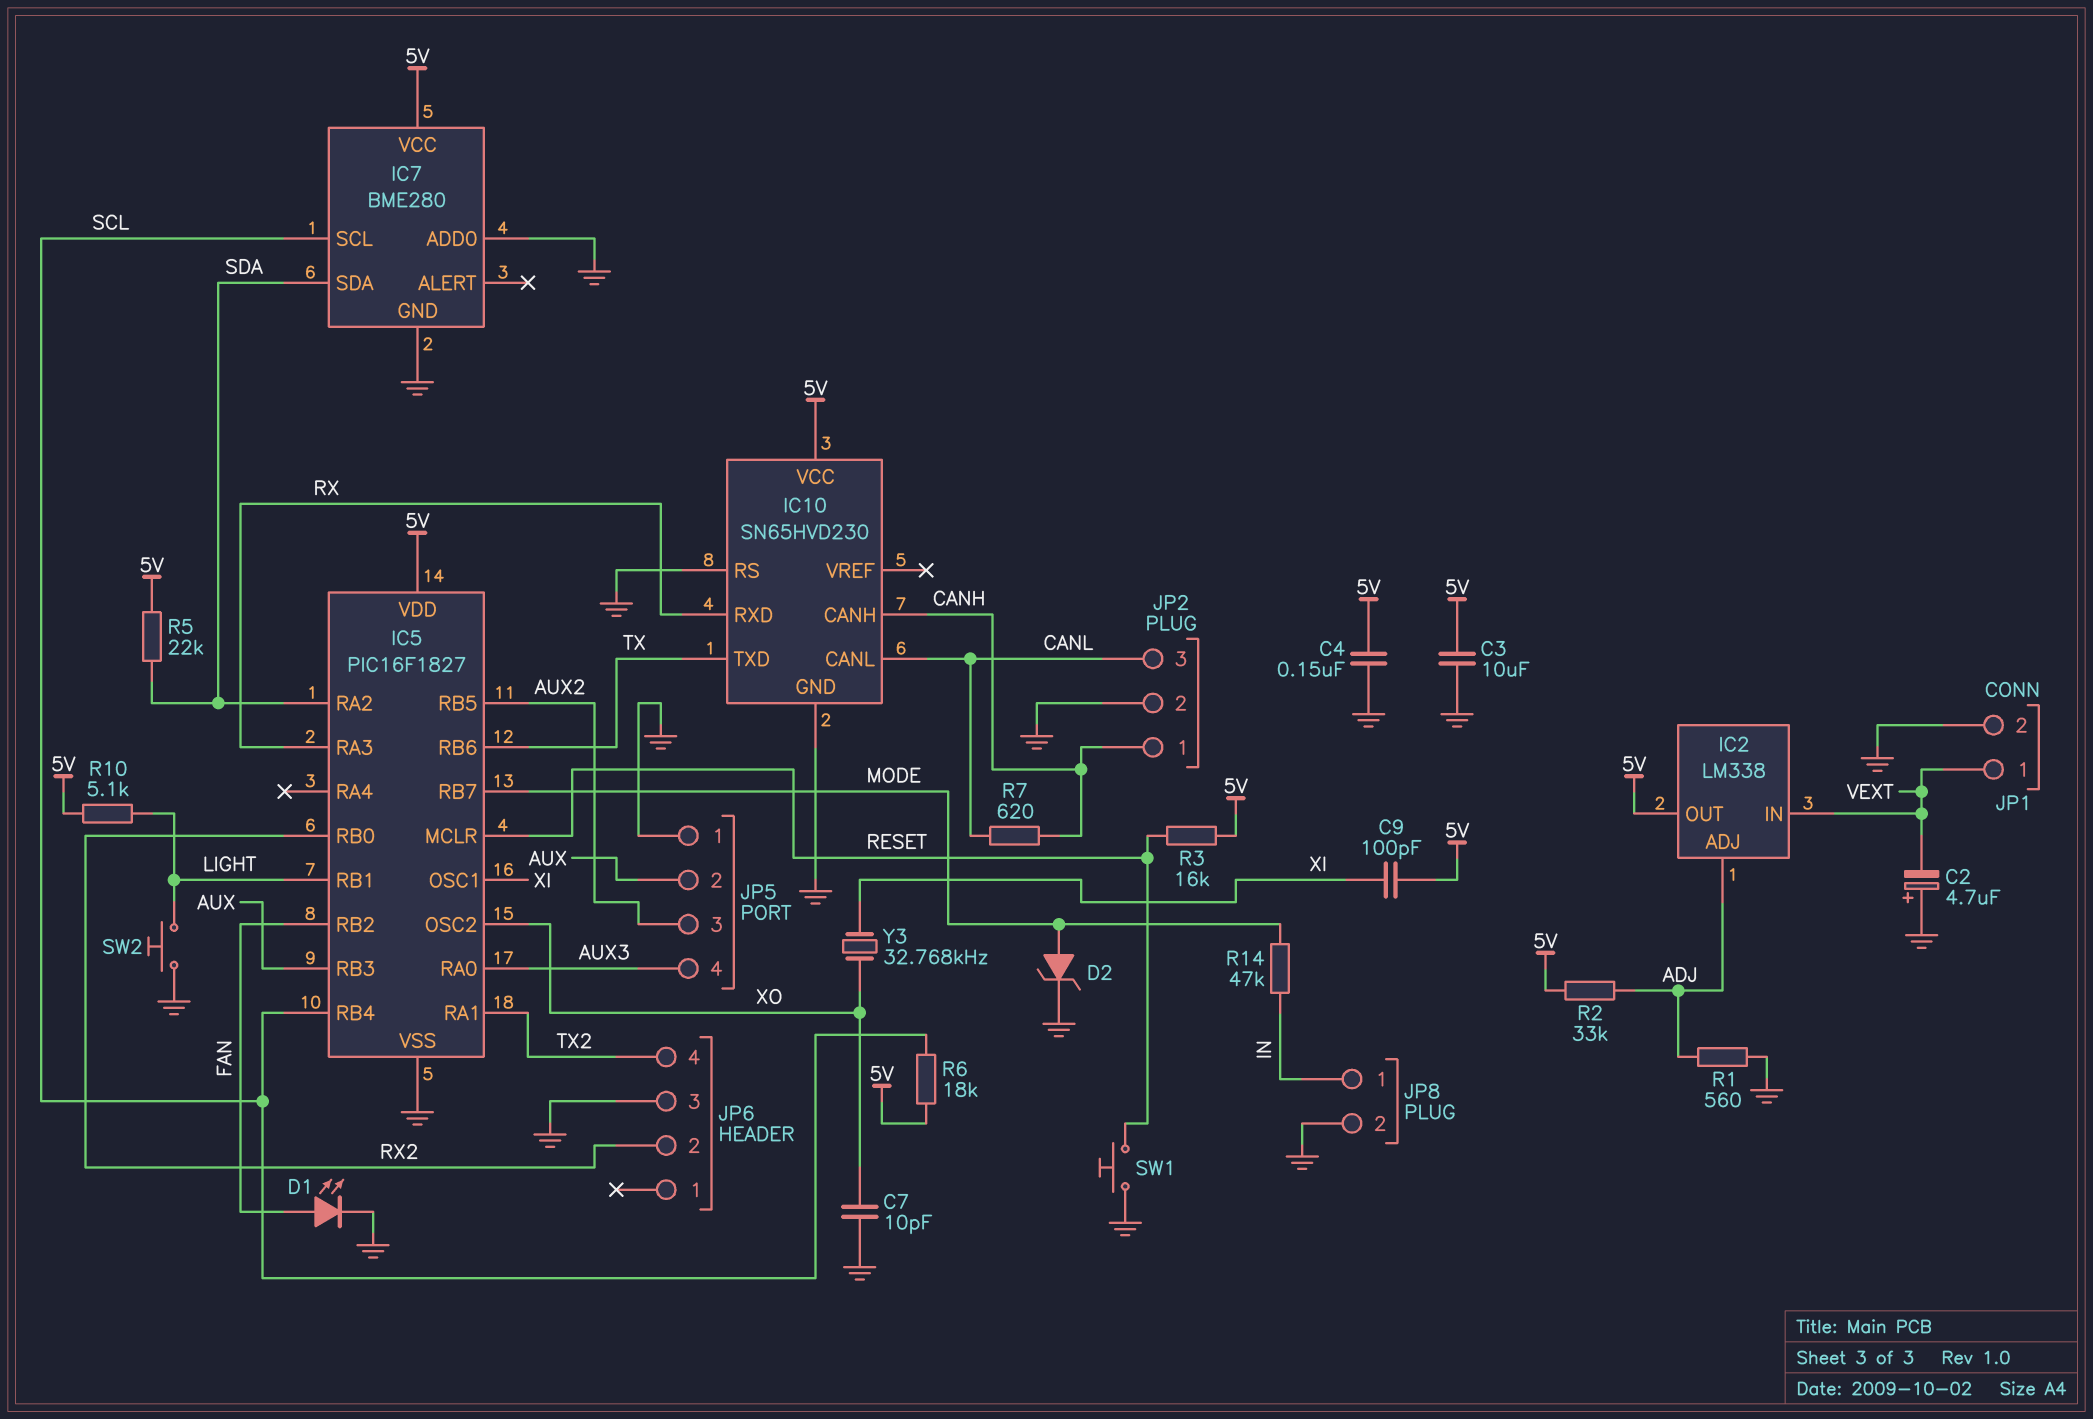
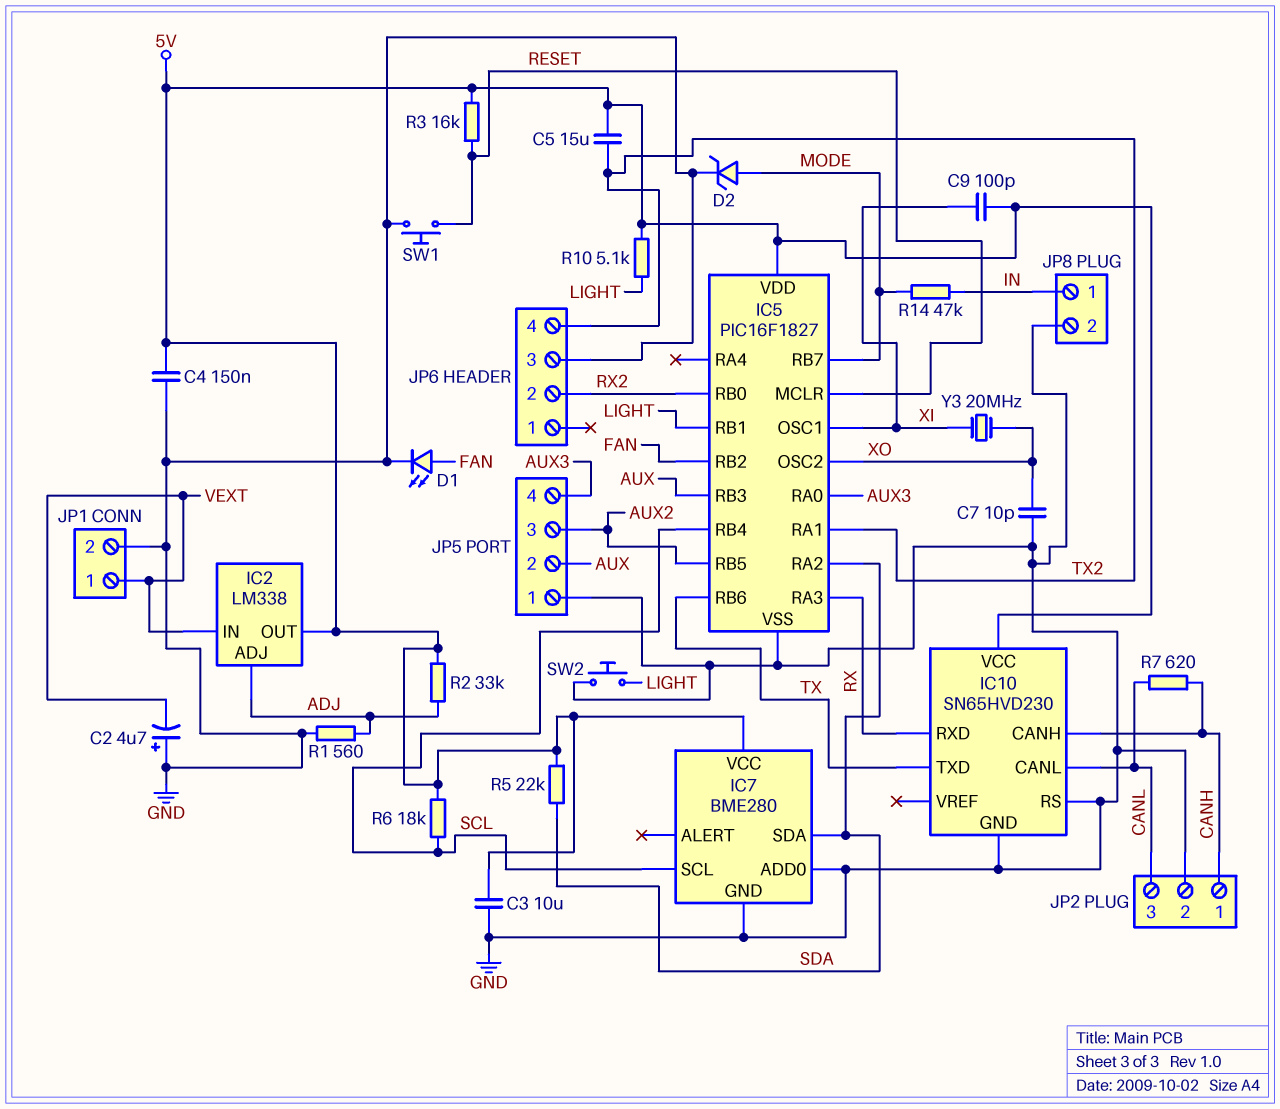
C5: none -> 15uF (5V, TX2)
Y3: 32.768kHz (XI, XO) -> 20MHz (XI, XO)

